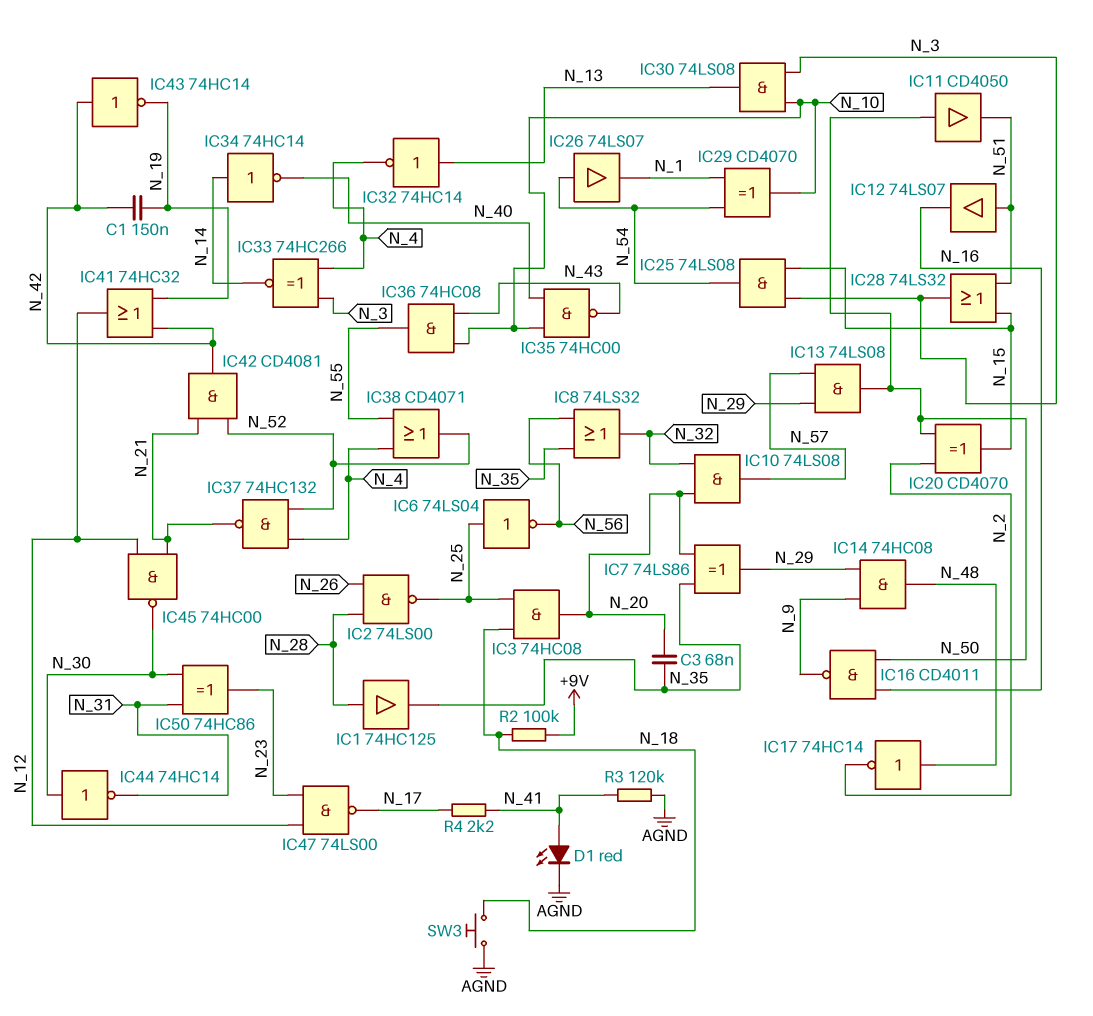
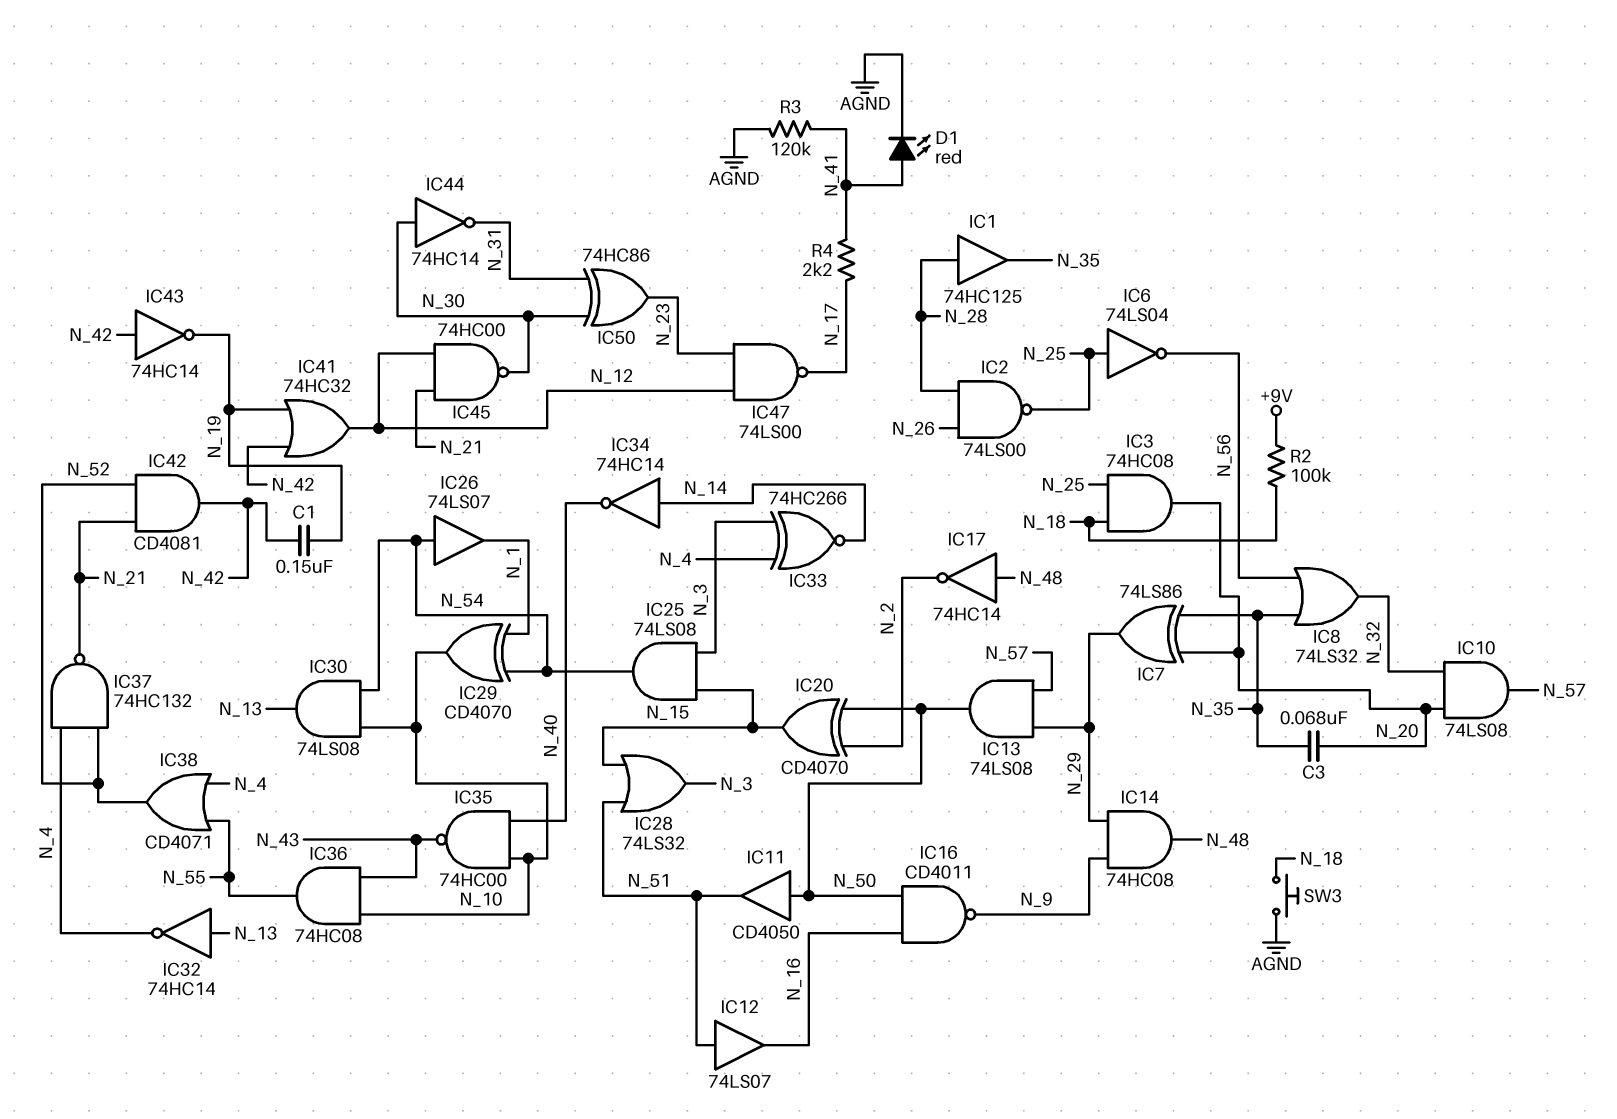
IC30: AND 74LS08 (in N_3, in N_10, out N_13) -> AND 74LS08 (in N_10, in N_54, out N_13)

